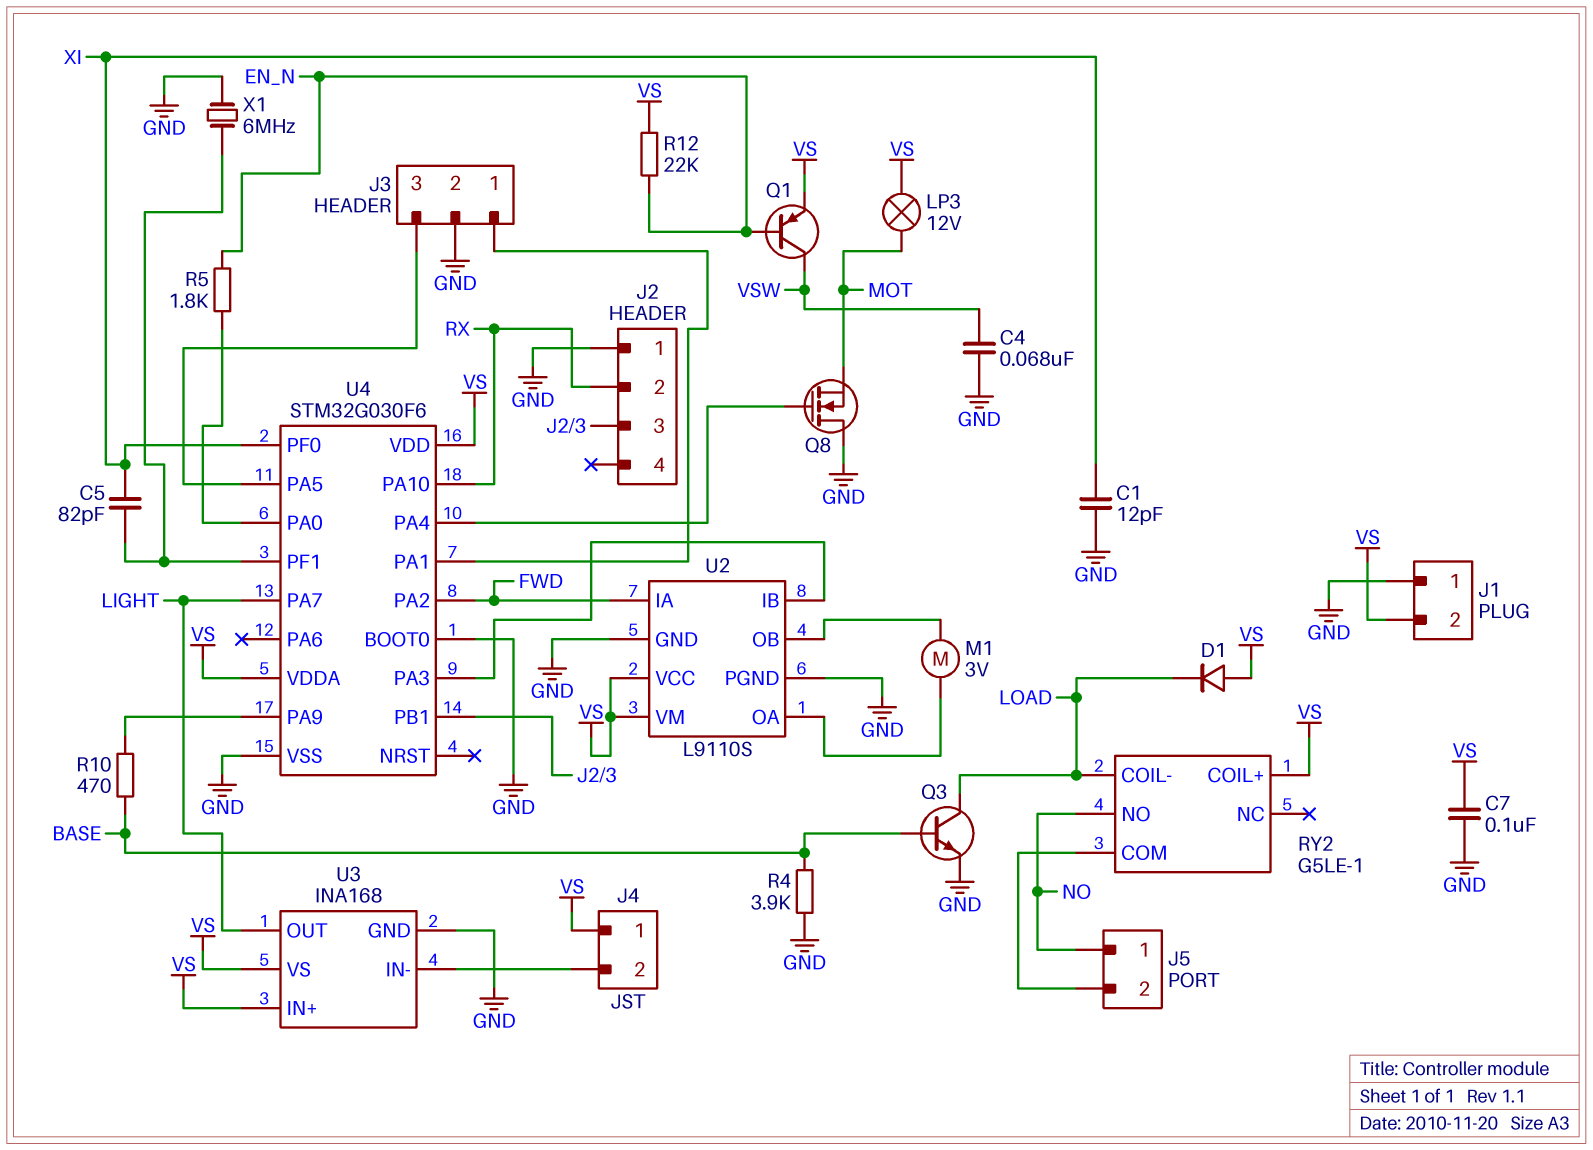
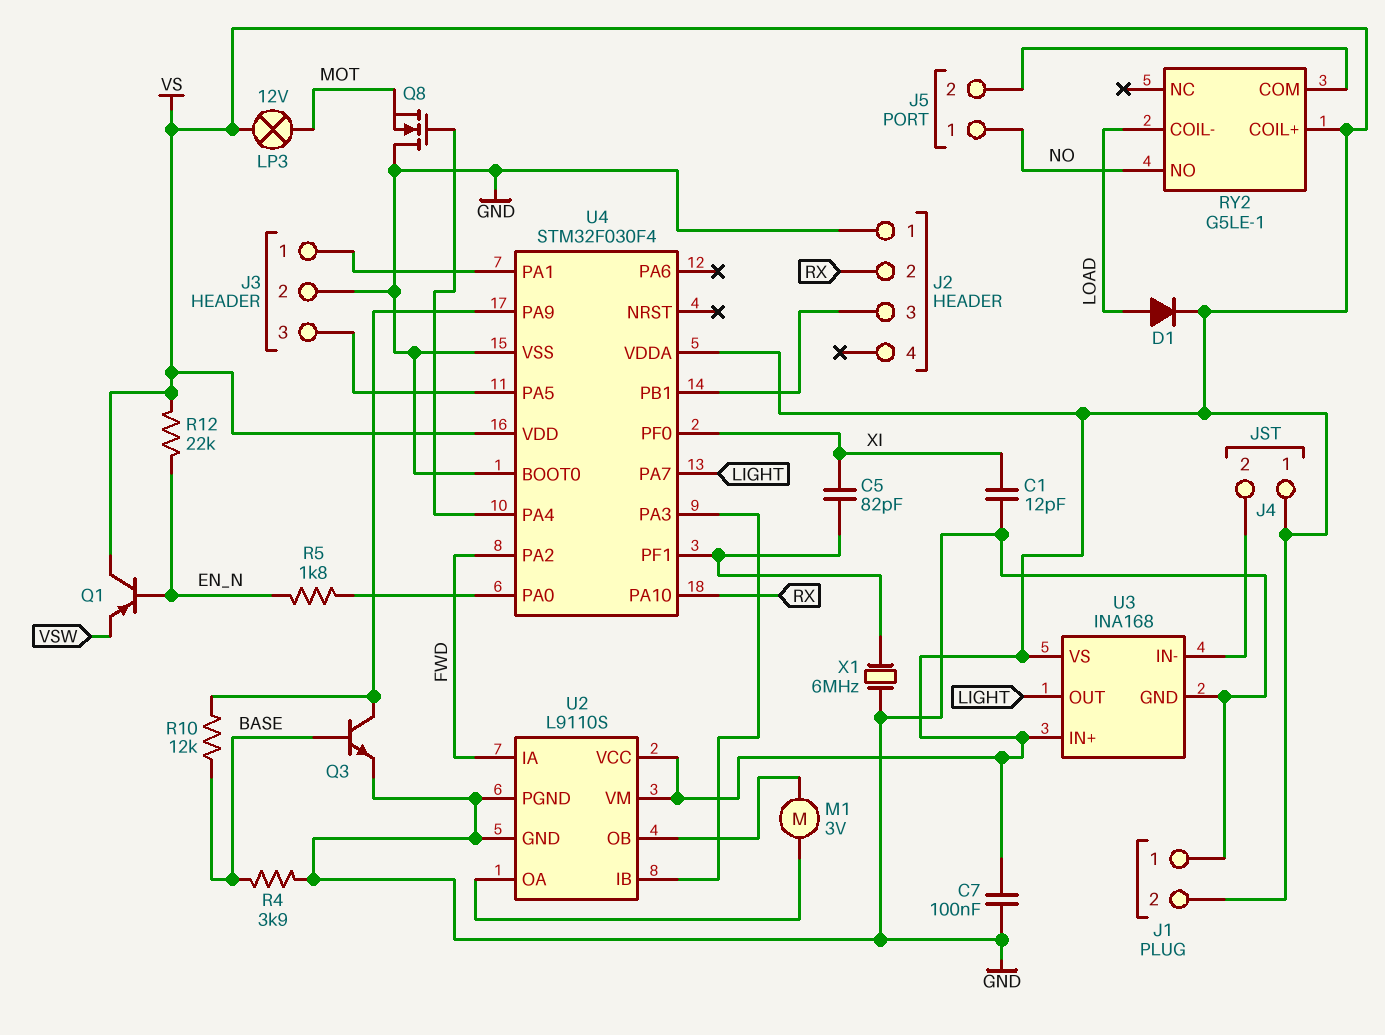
C4: 68nF (GND, VSW) -> none
D1: diode (A VS, K LOAD) -> diode (A LOAD, K VS)
Q1: PNP (B EN_N, C VSW, E VS) -> PNP (B EN_N, C VS, E VSW)
Q3: NPN (B BASE, C LOAD, E GND) -> NPN (B BASE, C U4/PA9, E GND)
R10: 470 (BASE, U4/PA9) -> 12k (BASE, U4/PA9)
U4: STM32G030F6 -> STM32F030F4

